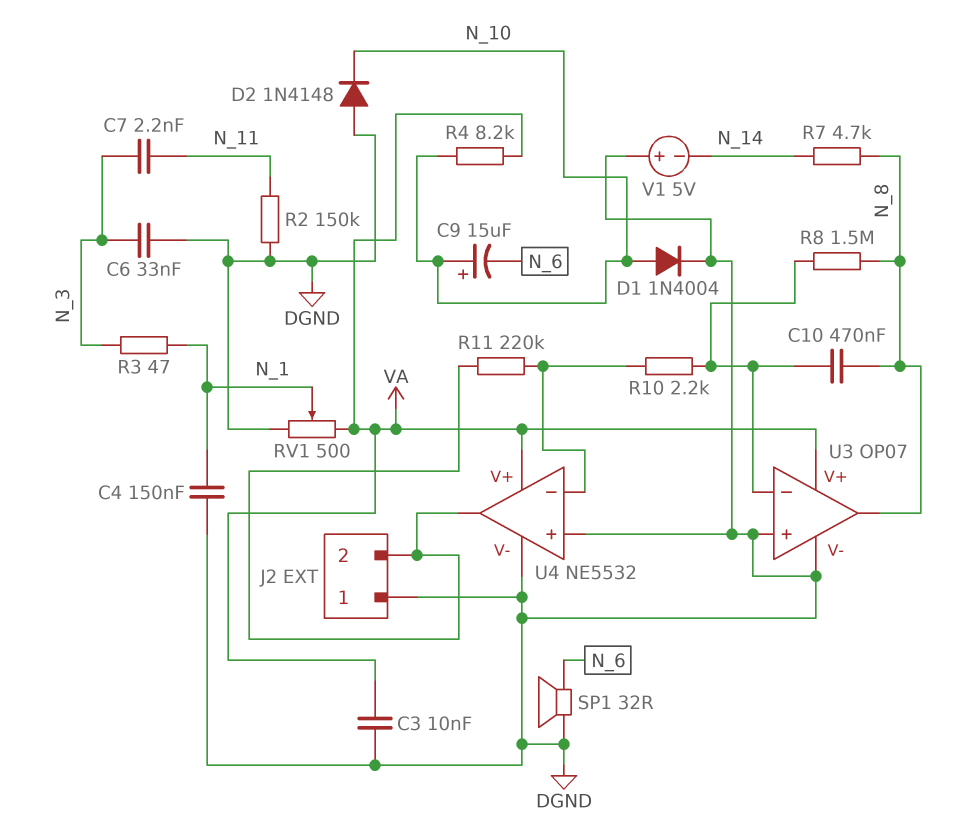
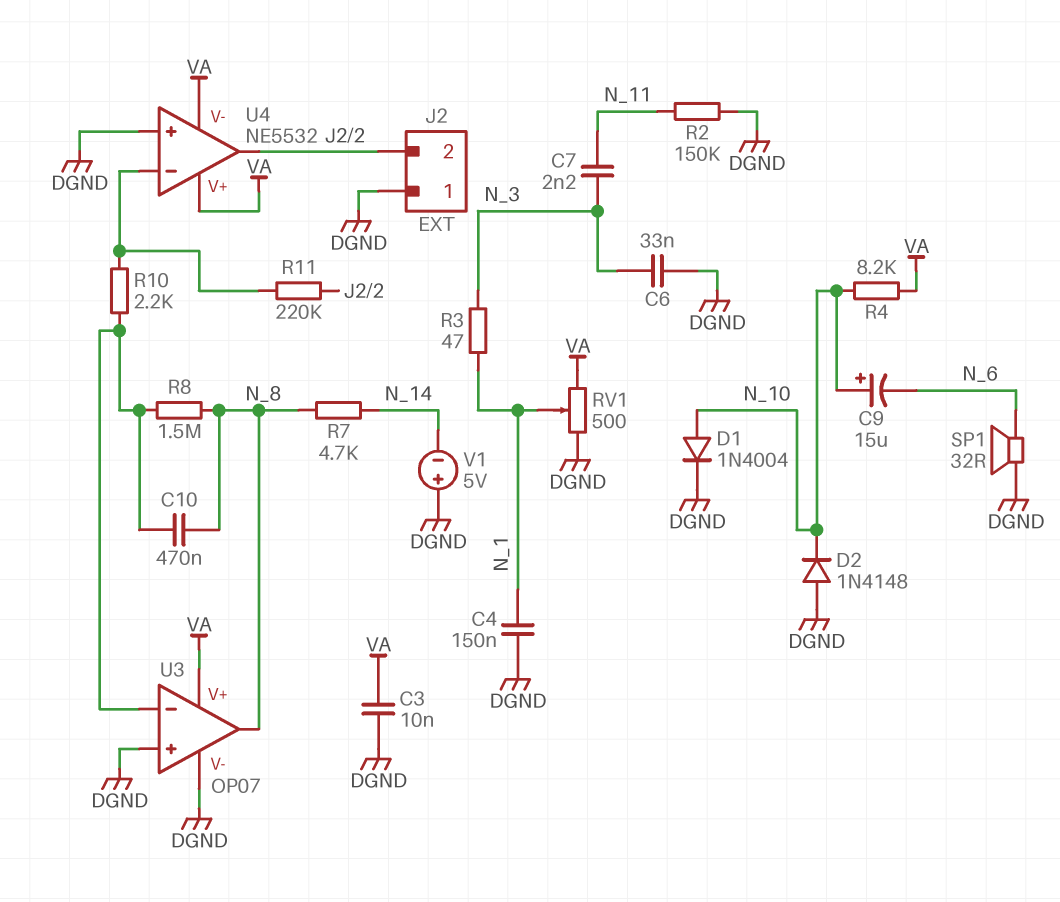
U4 pin V-: DGND -> VA

